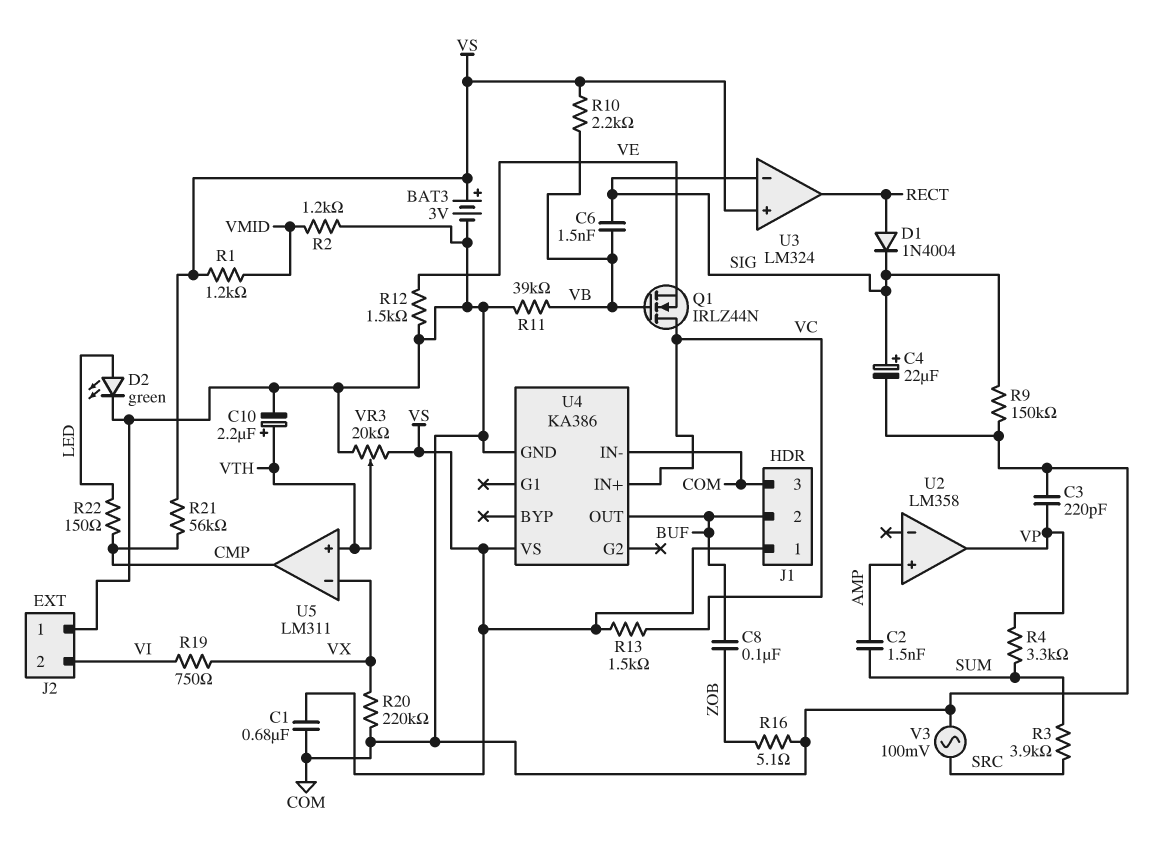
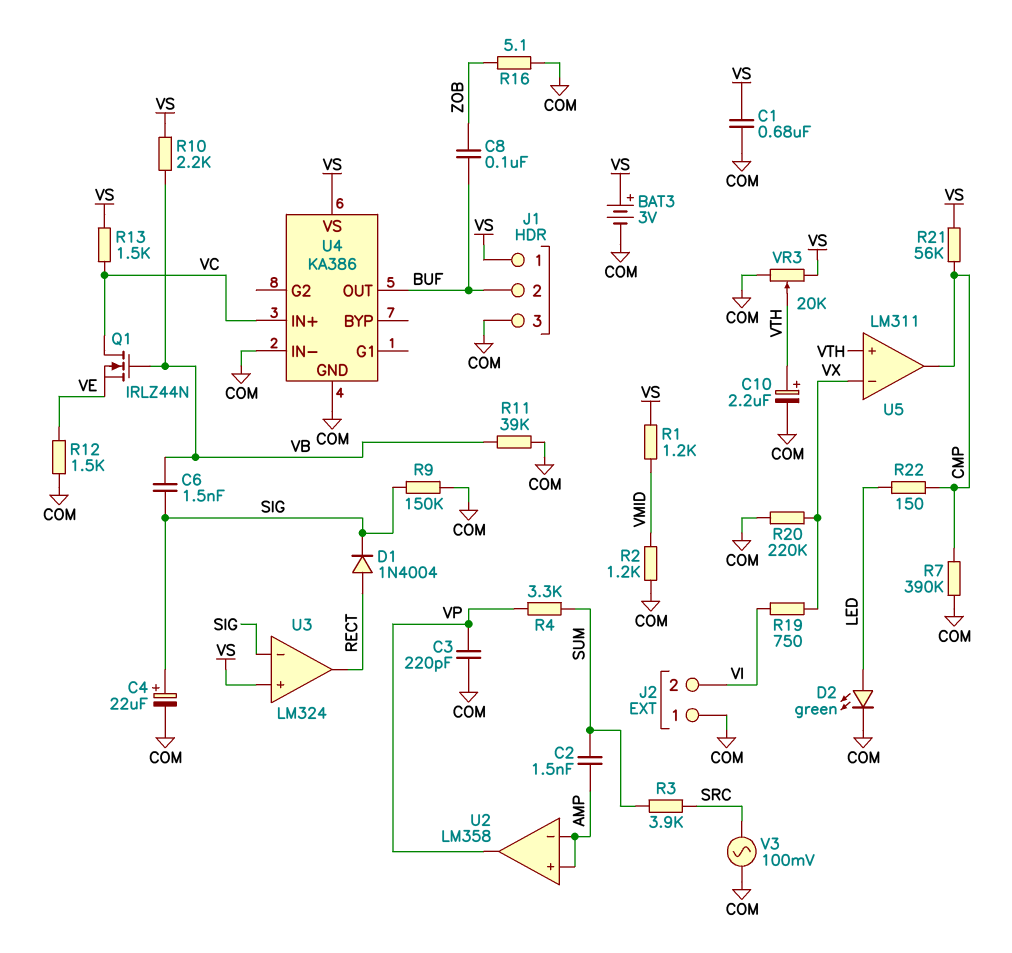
R7: none -> 390k (CMP, COM)
U2 pin in-: none -> AMP

